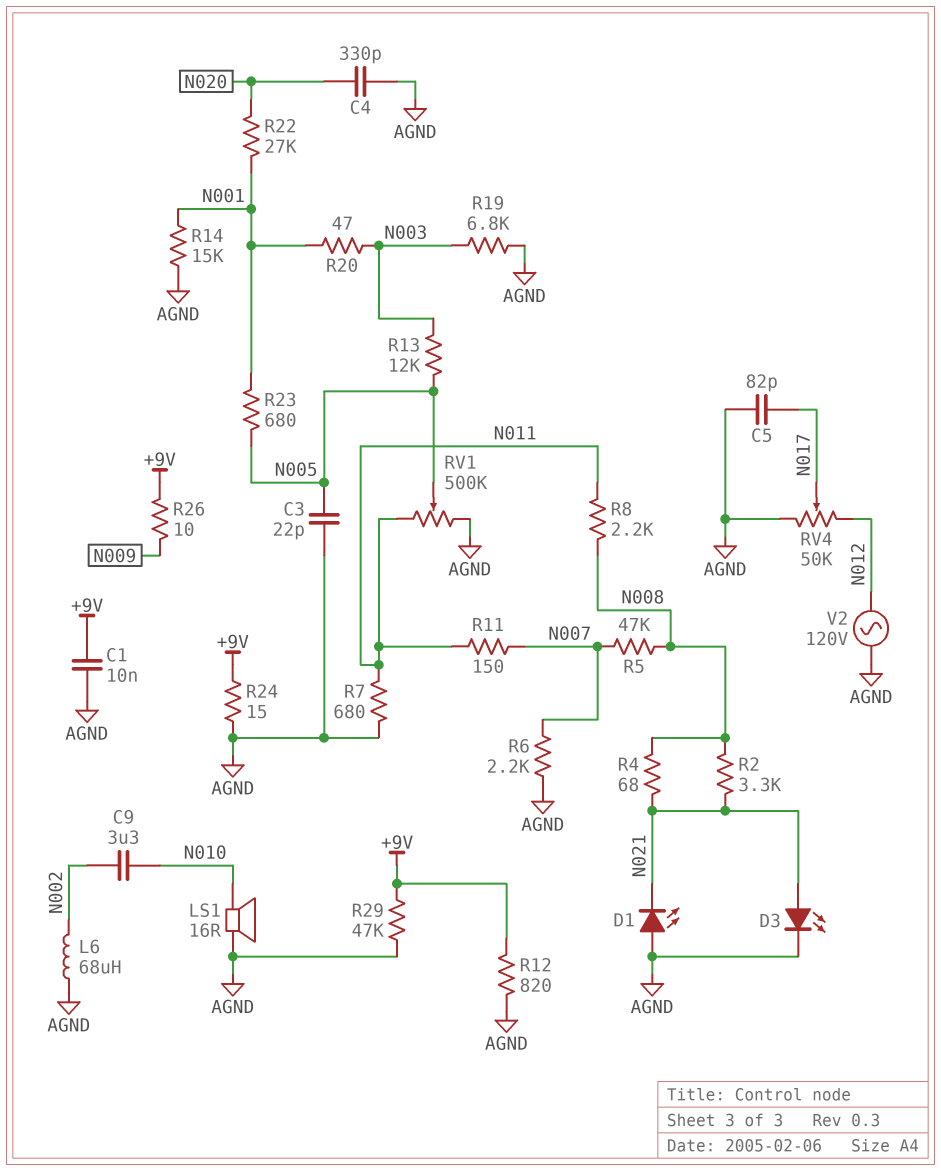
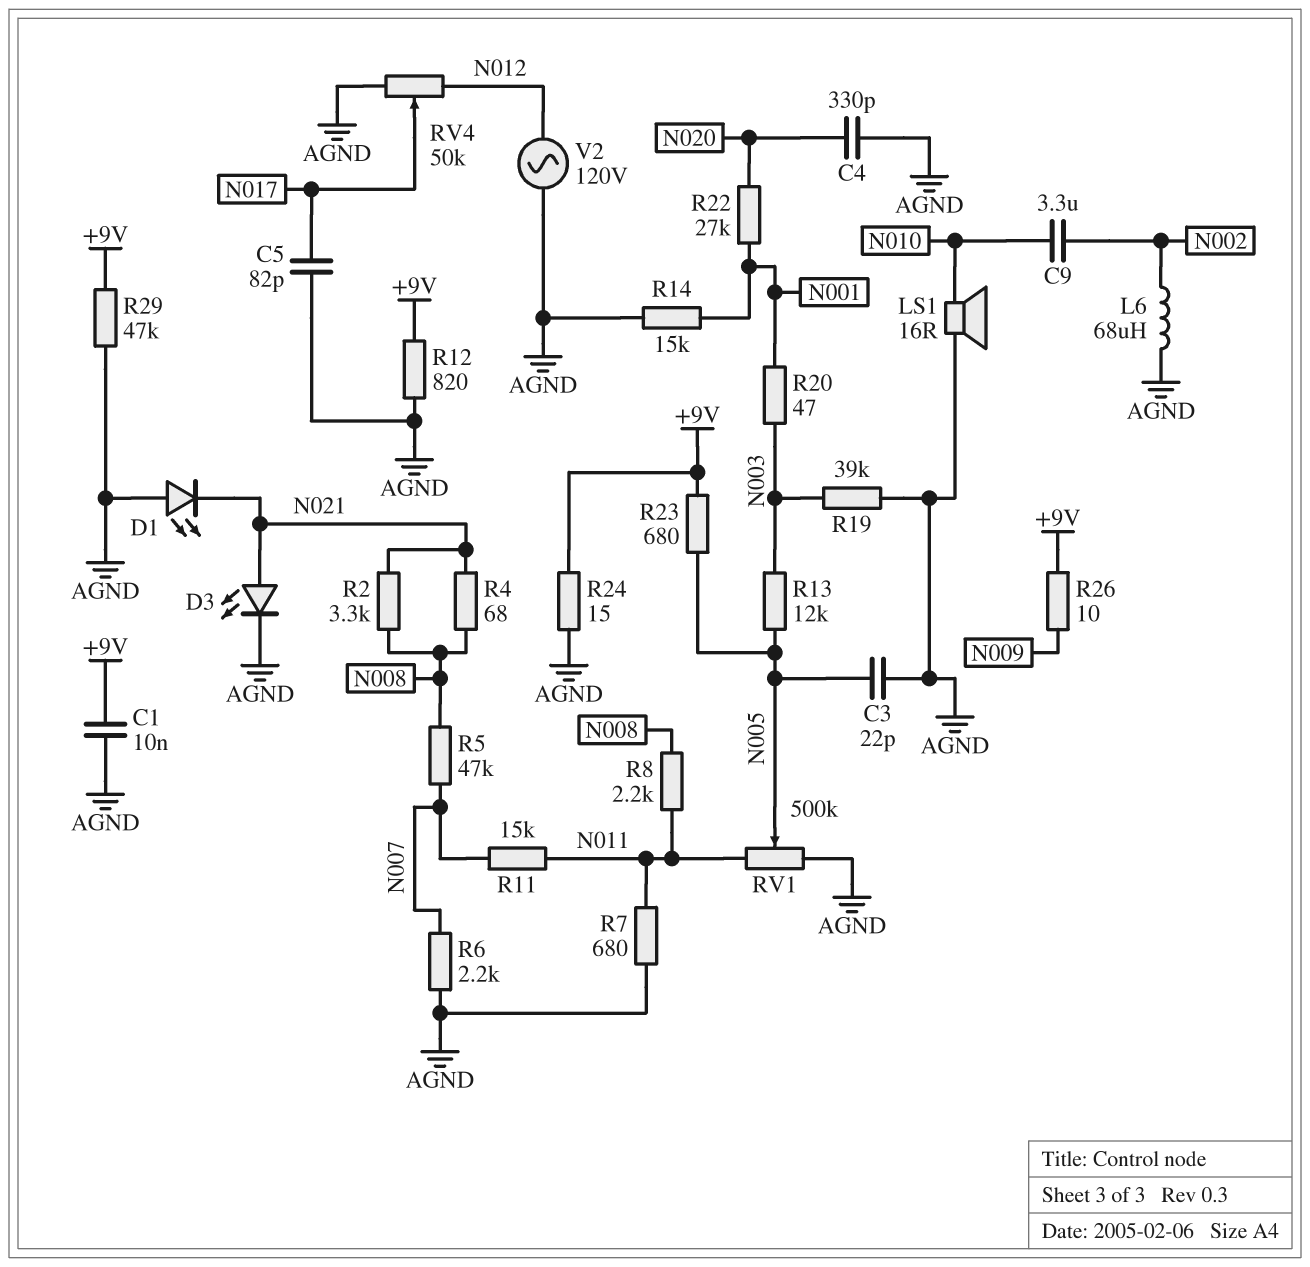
R11: 150 (N007, N011) -> 15k (N007, N011)
R19: 6.8k (AGND, N003) -> 39k (AGND, N003)
R23: 680 (N001, N005) -> 680 (+9V, N005)

